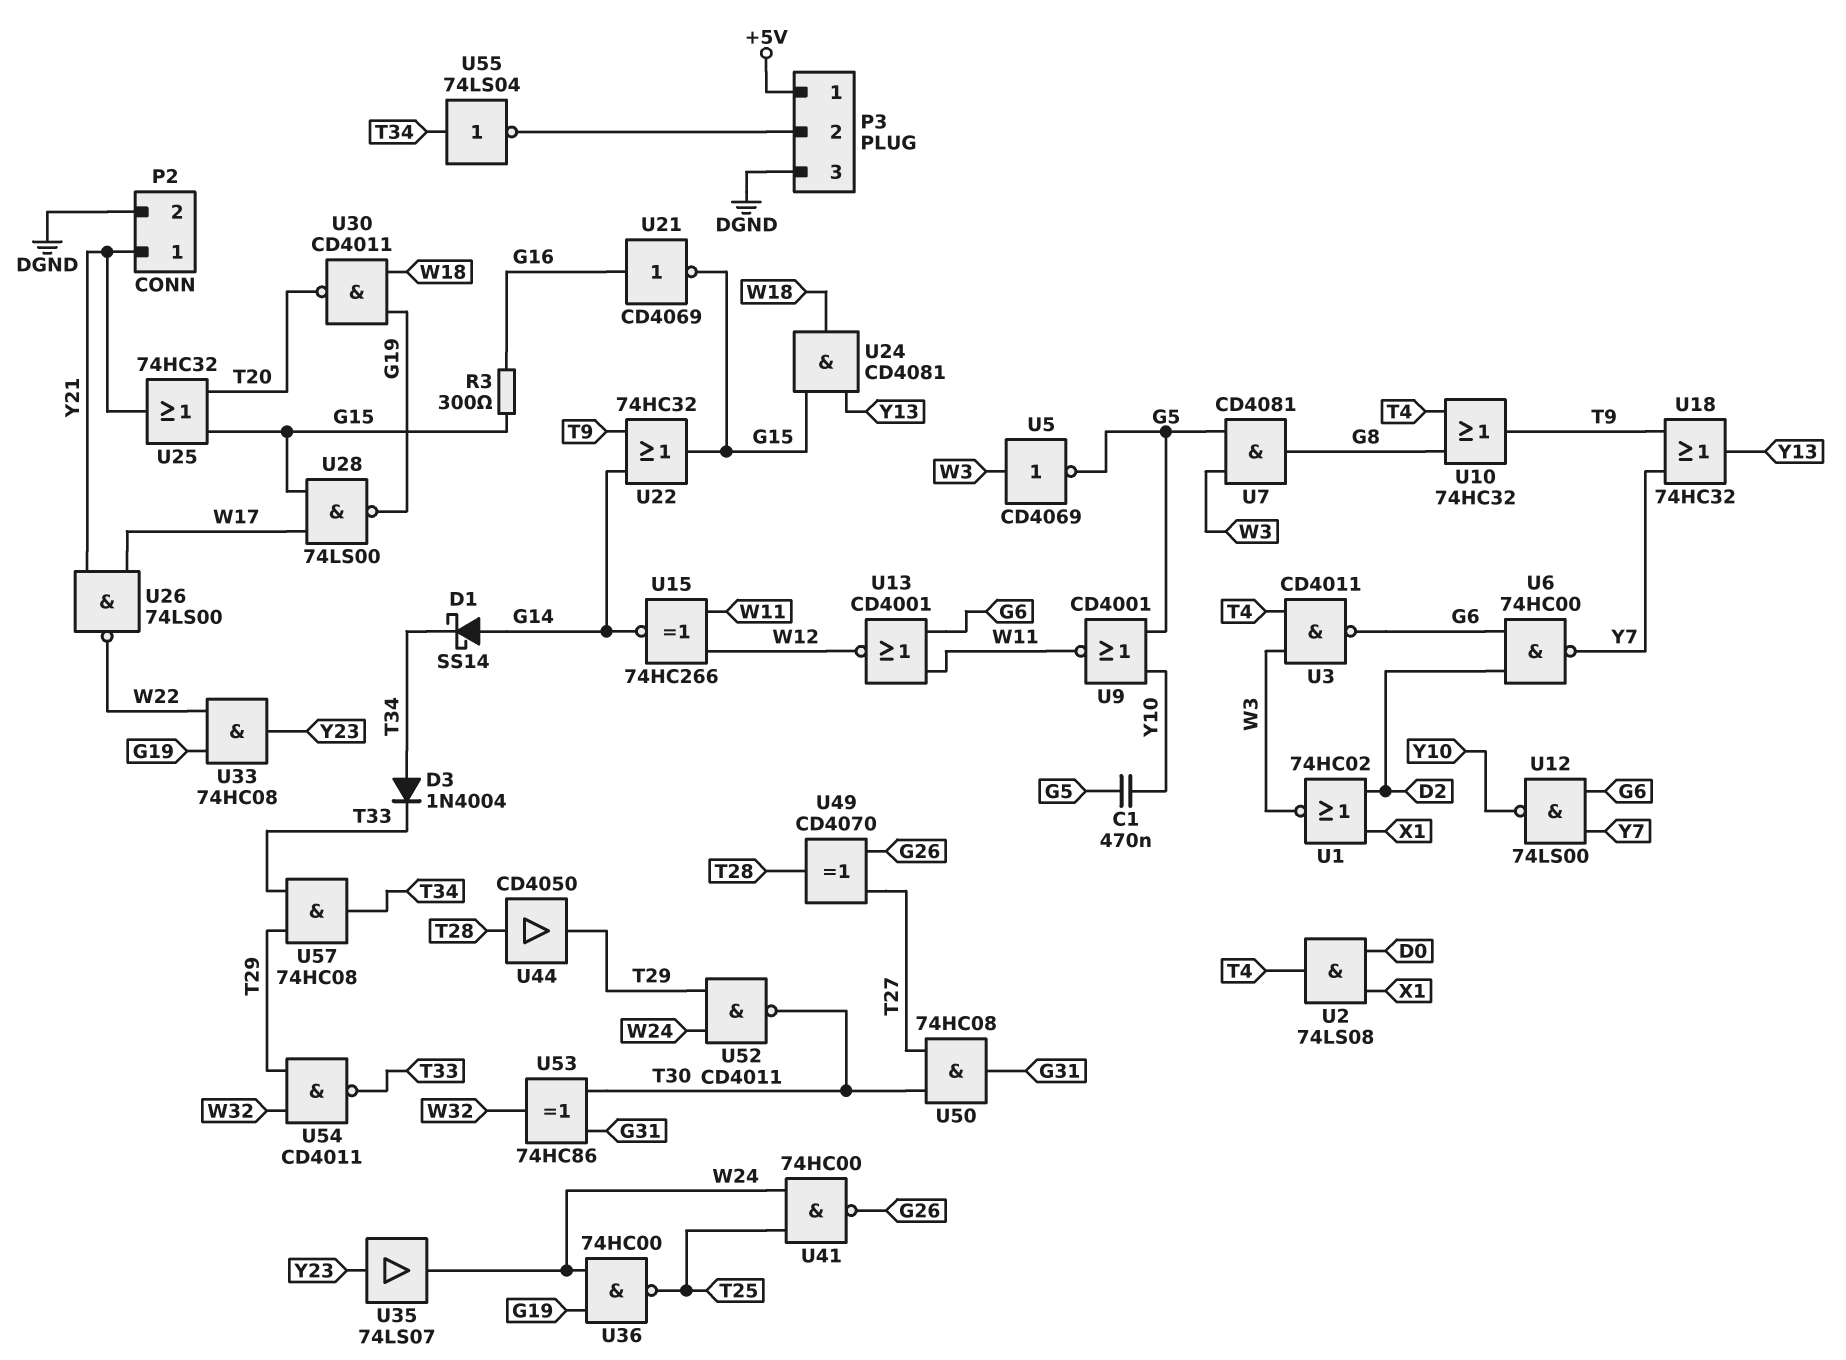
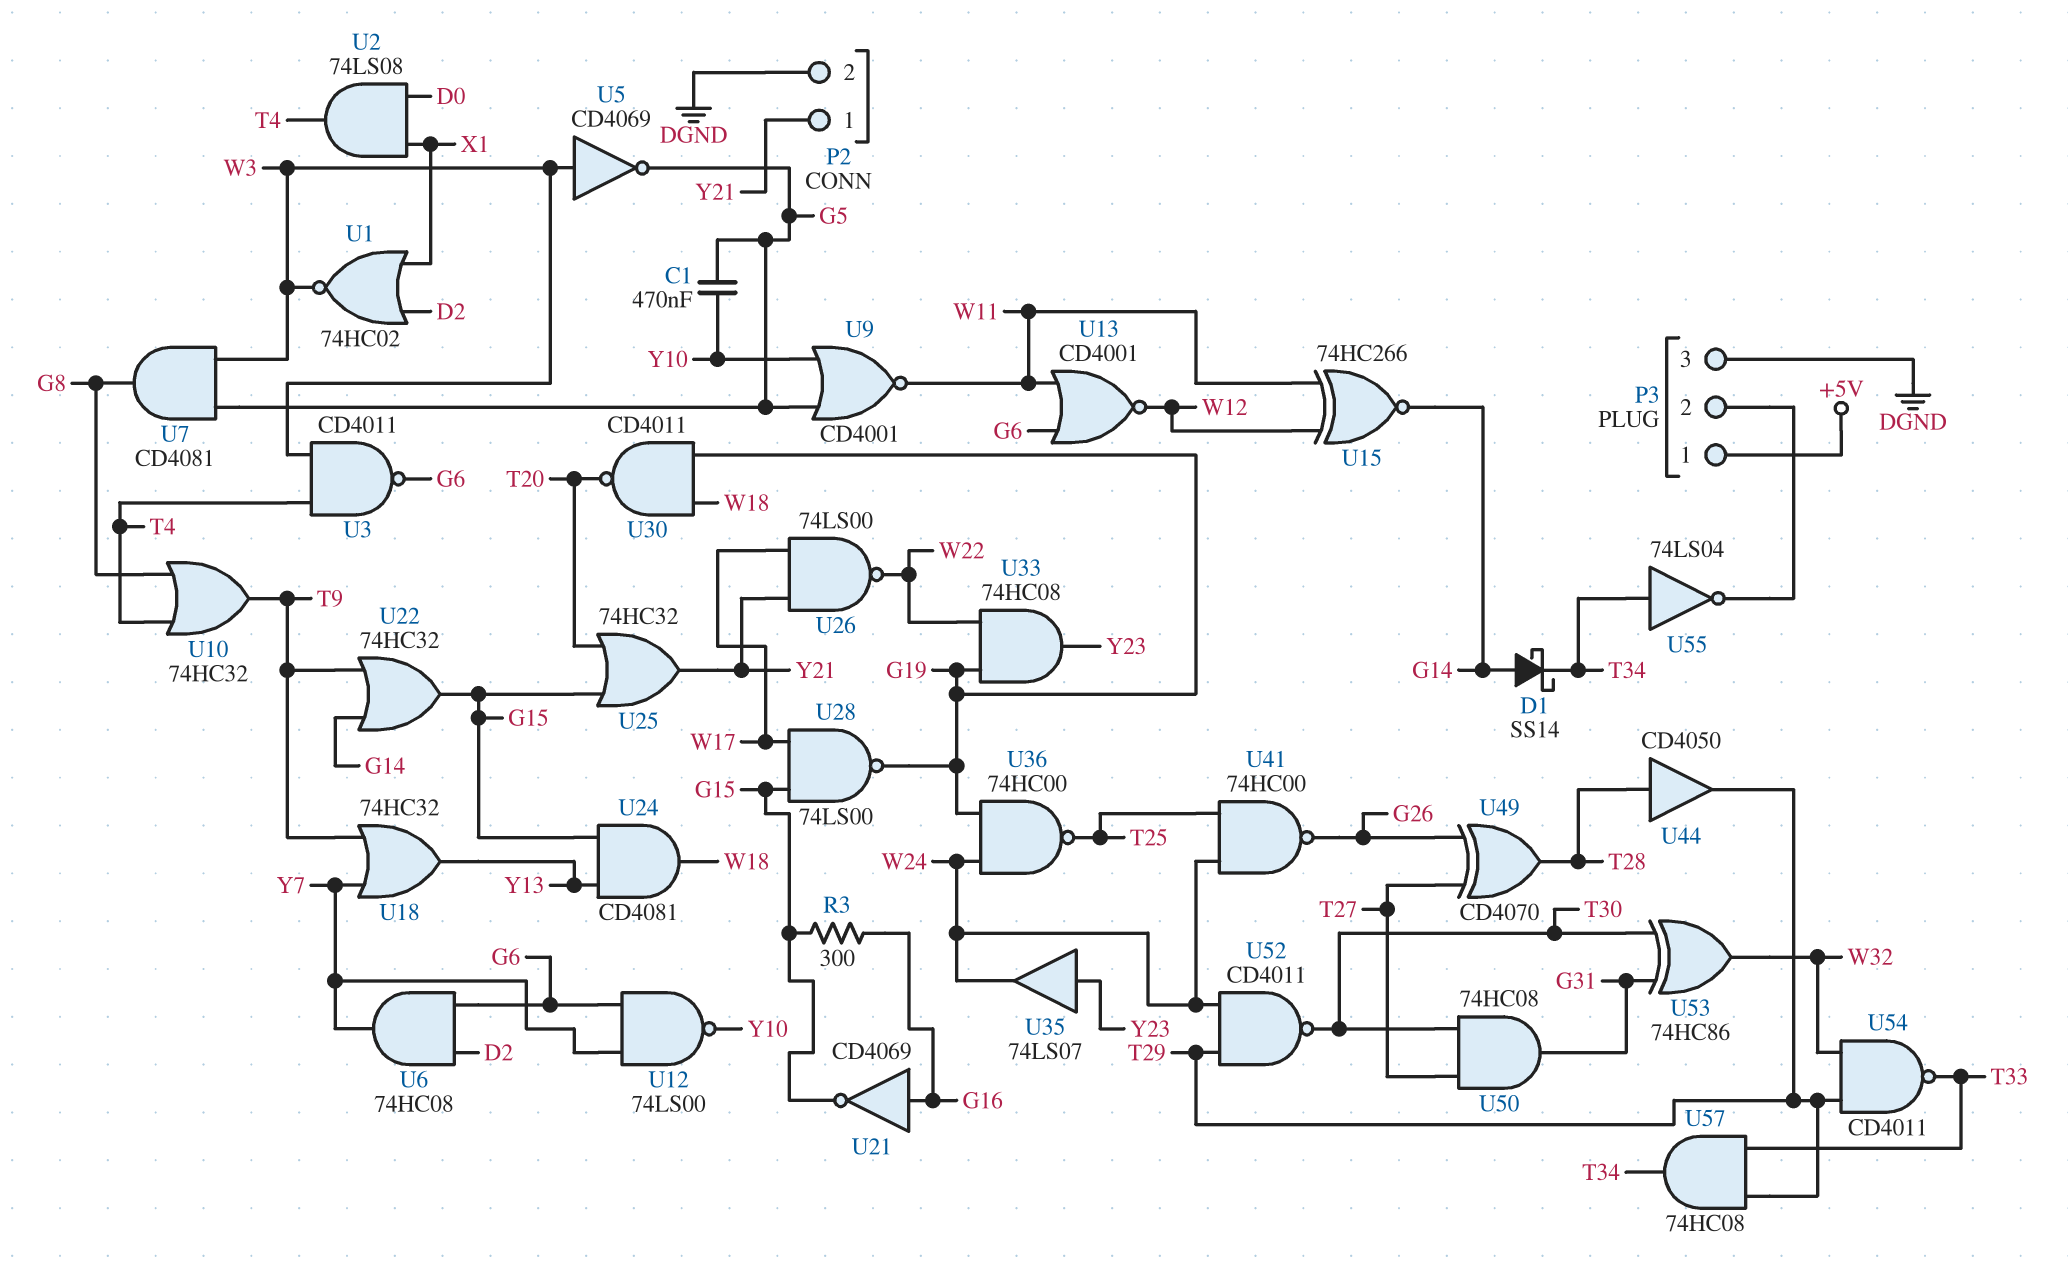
D3: diode 1N4004 (A T34, K T33) -> none
U6: NAND 74HC00 (in D2, in G6, out Y7) -> AND 74HC08 (in D2, in G6, out Y7)

